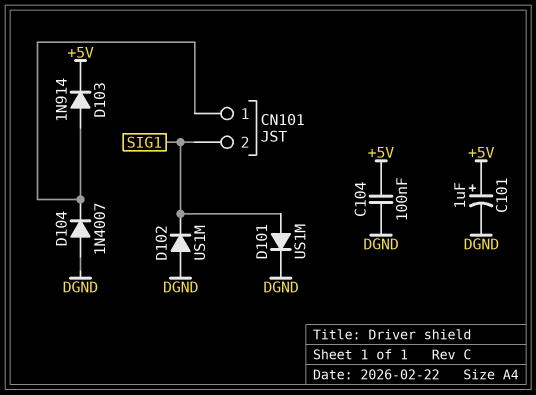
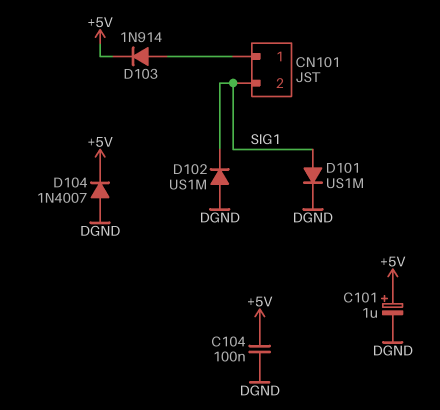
D104: diode 1N4007 (A DGND, K CN101/1) -> diode 1N4007 (A DGND, K +5V)

